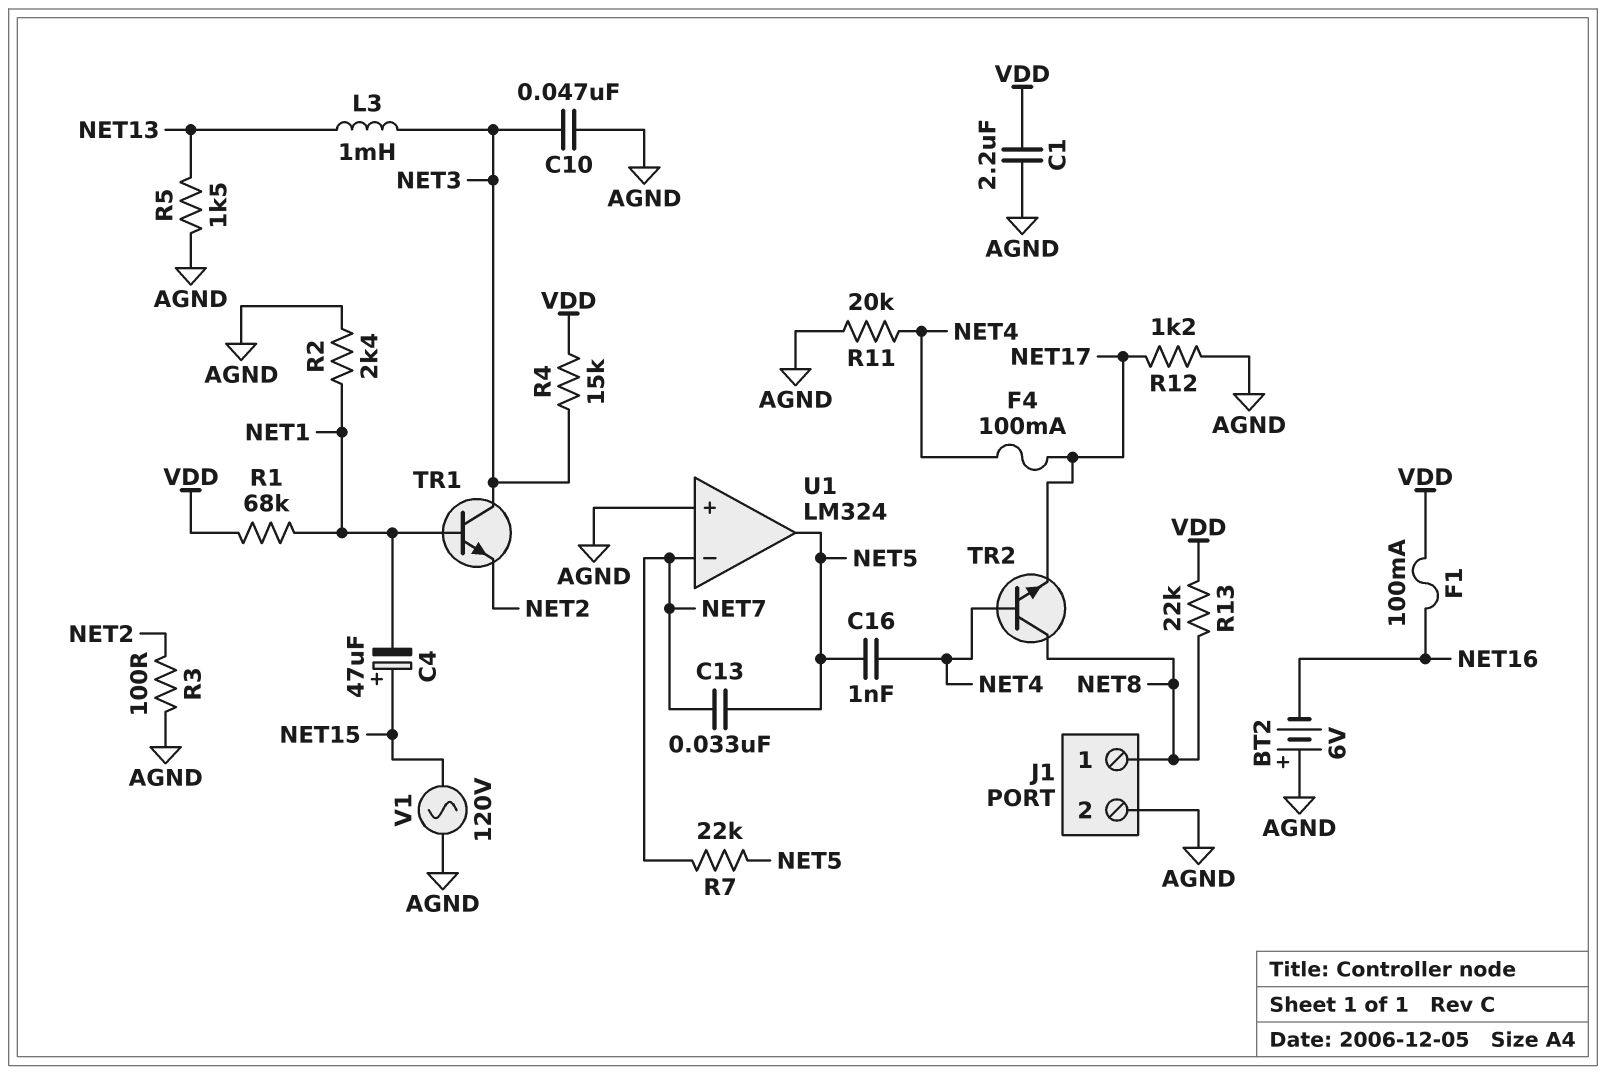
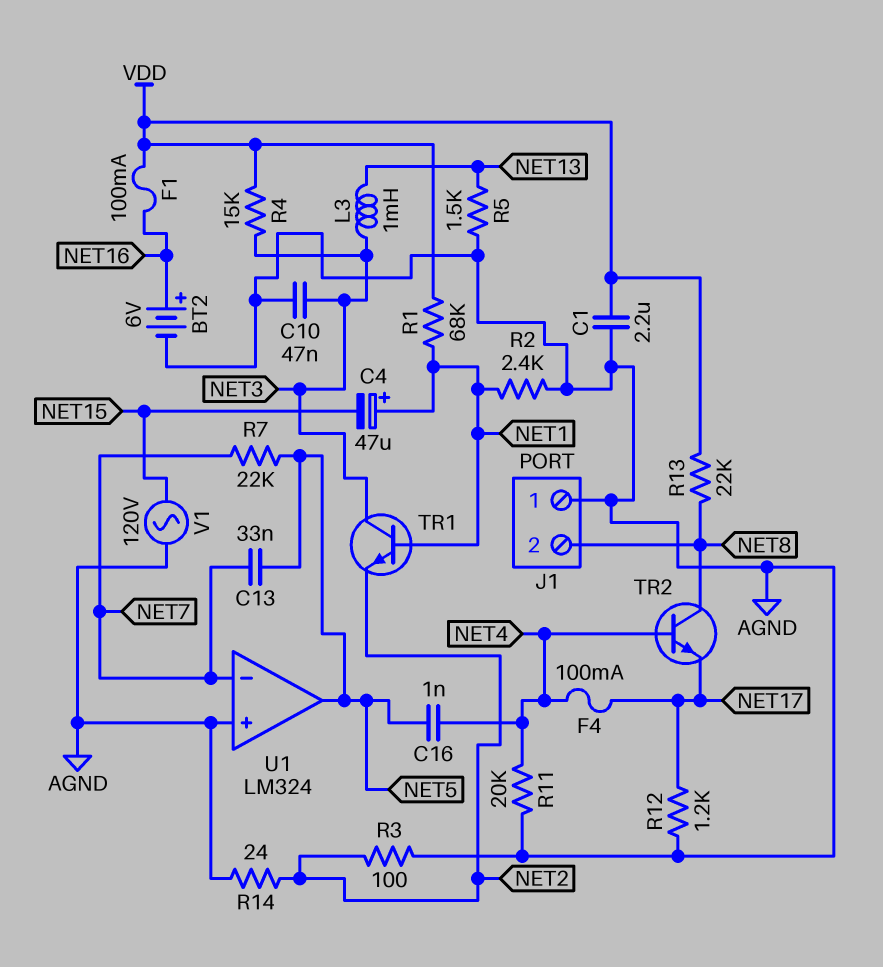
BT2: 6V (plus AGND, minus NET16) -> 6V (plus NET16, minus AGND)
C4: 47uF (plus NET15, minus NET1) -> 47uF (plus NET1, minus NET15)
J1 pin 1: NET8 -> AGND
J1 pin 2: AGND -> NET8
R14: none -> 24 (AGND, NET2)

